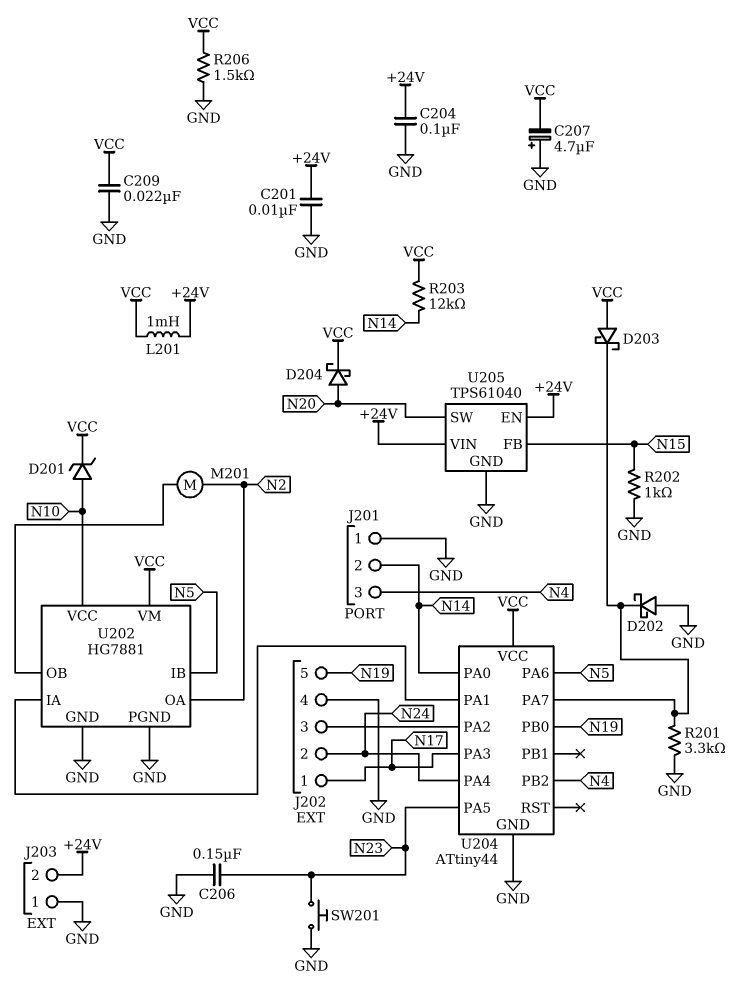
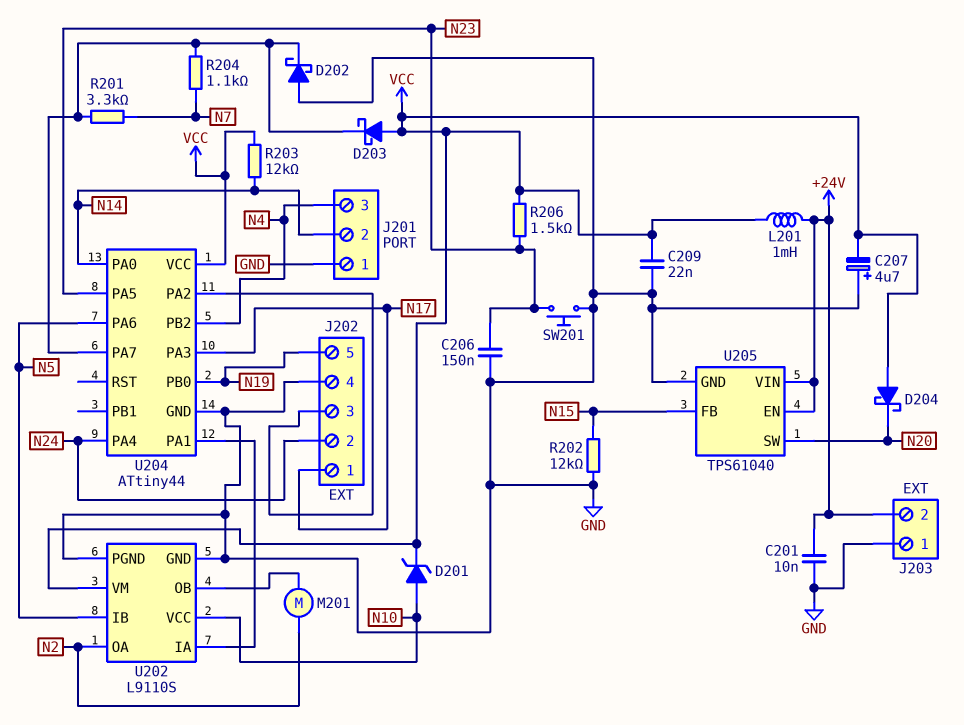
C204: 100nF (+24V, GND) -> none
D204: schottky (A N20, K VCC) -> schottky (A VCC, K N20)
R201: 3.3k (GND, U204/PA7) -> 3.3k (N7, U204/PA7)
R202: 1k (GND, N15) -> 12k (GND, N15)
R204: none -> 1.1k (N7, U204/PA7)
R206: 1.5k (GND, VCC) -> 1.5k (N23, VCC)
U202: HG7881 -> L9110S

